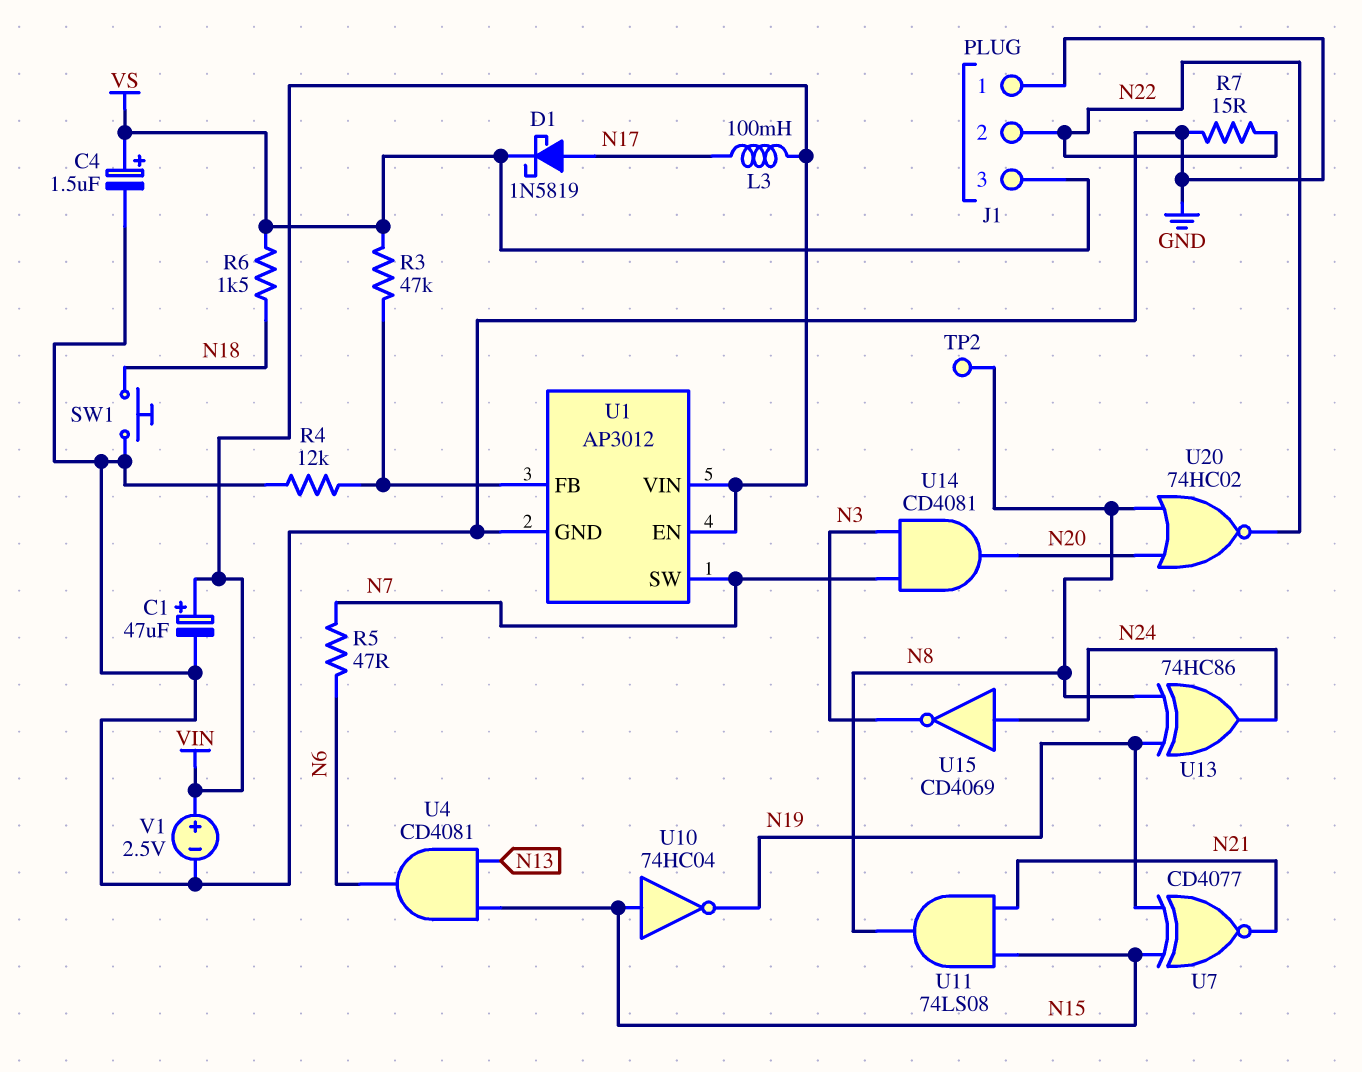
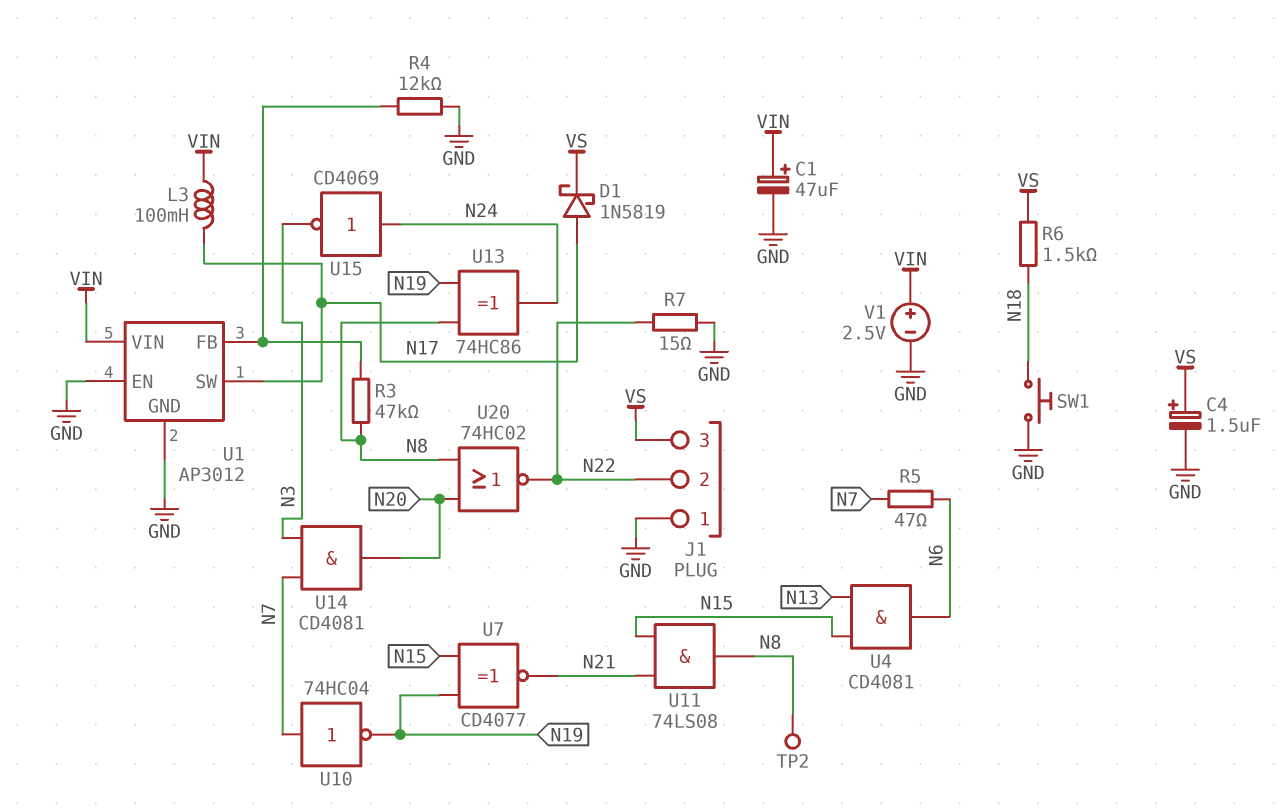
R3: 47k (U1/FB, VS) -> 47k (N8, U1/FB)
U1 pin EN: VIN -> GND
U1 pin SW: N7 -> N17
U10: NOT 74HC04 (in N15, out N19) -> NOT 74HC04 (in N7, out N19)

